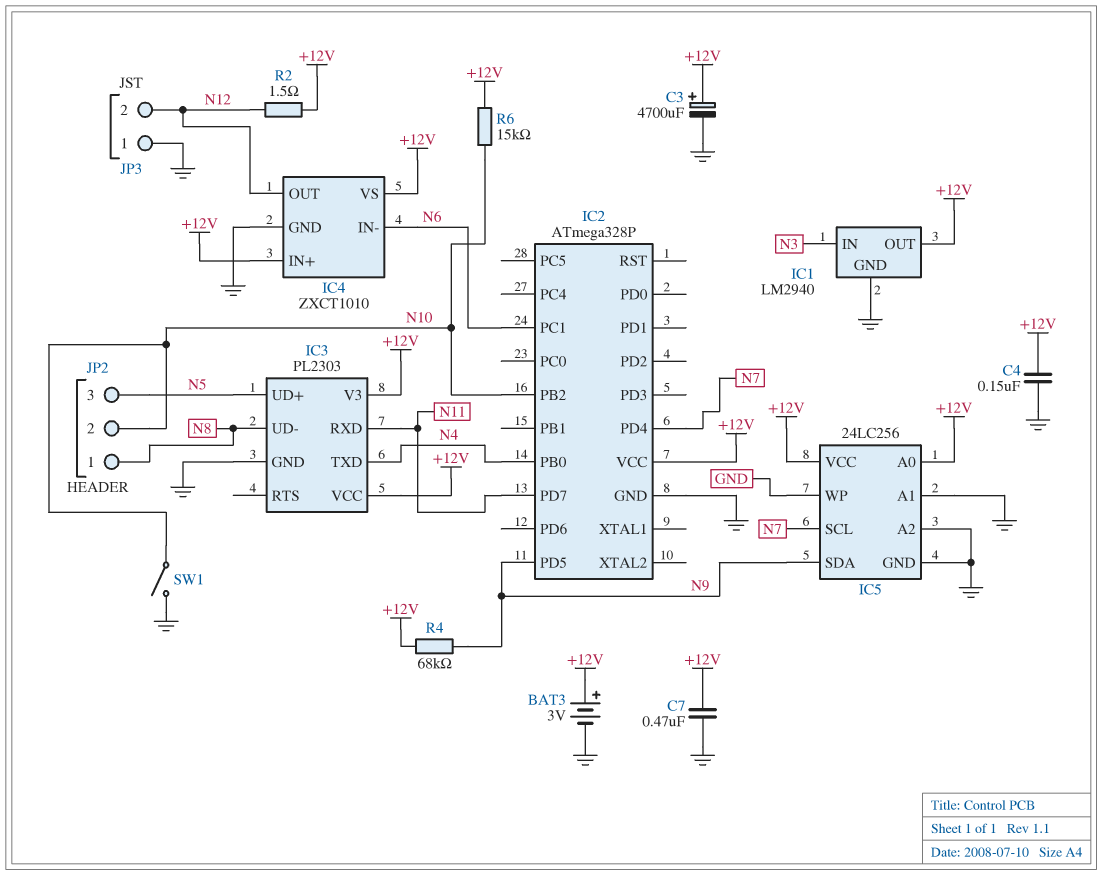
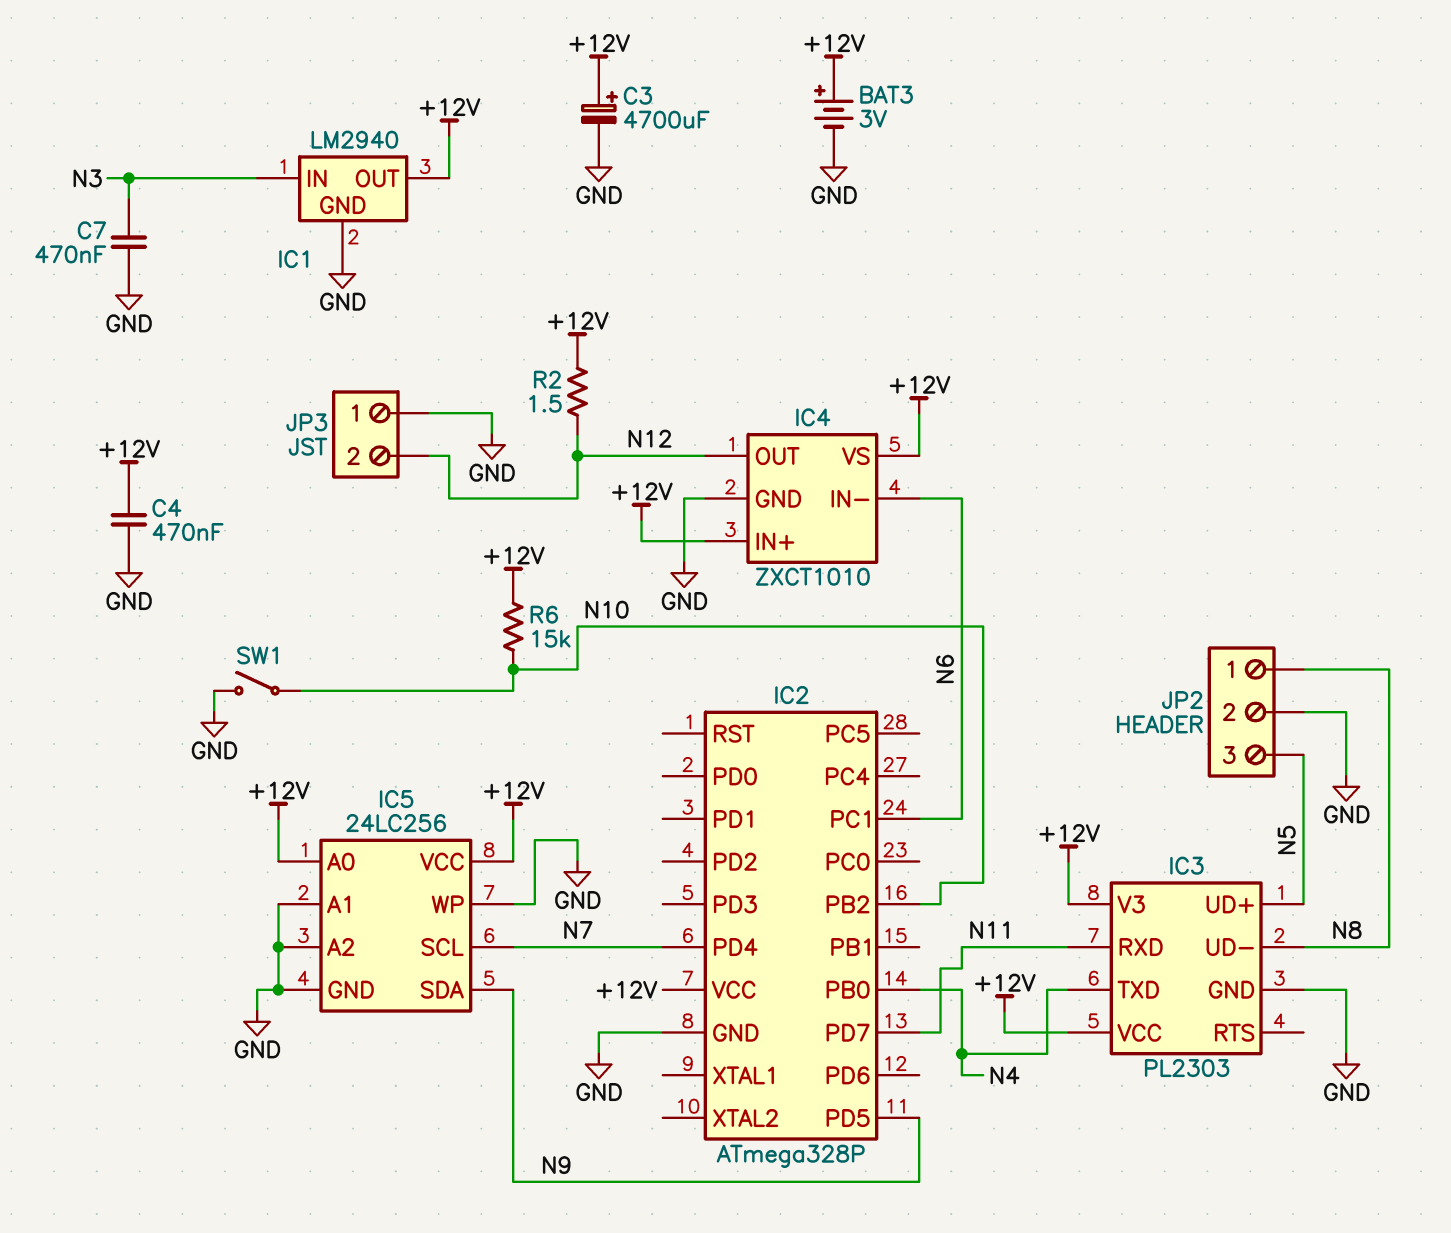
C4: 150nF (+12V, GND) -> 470nF (+12V, GND)
C7: 470nF (+12V, GND) -> 470nF (GND, N3)
JP2 pin 2: N10 -> GND
R4: 68k (+12V, N9) -> none

